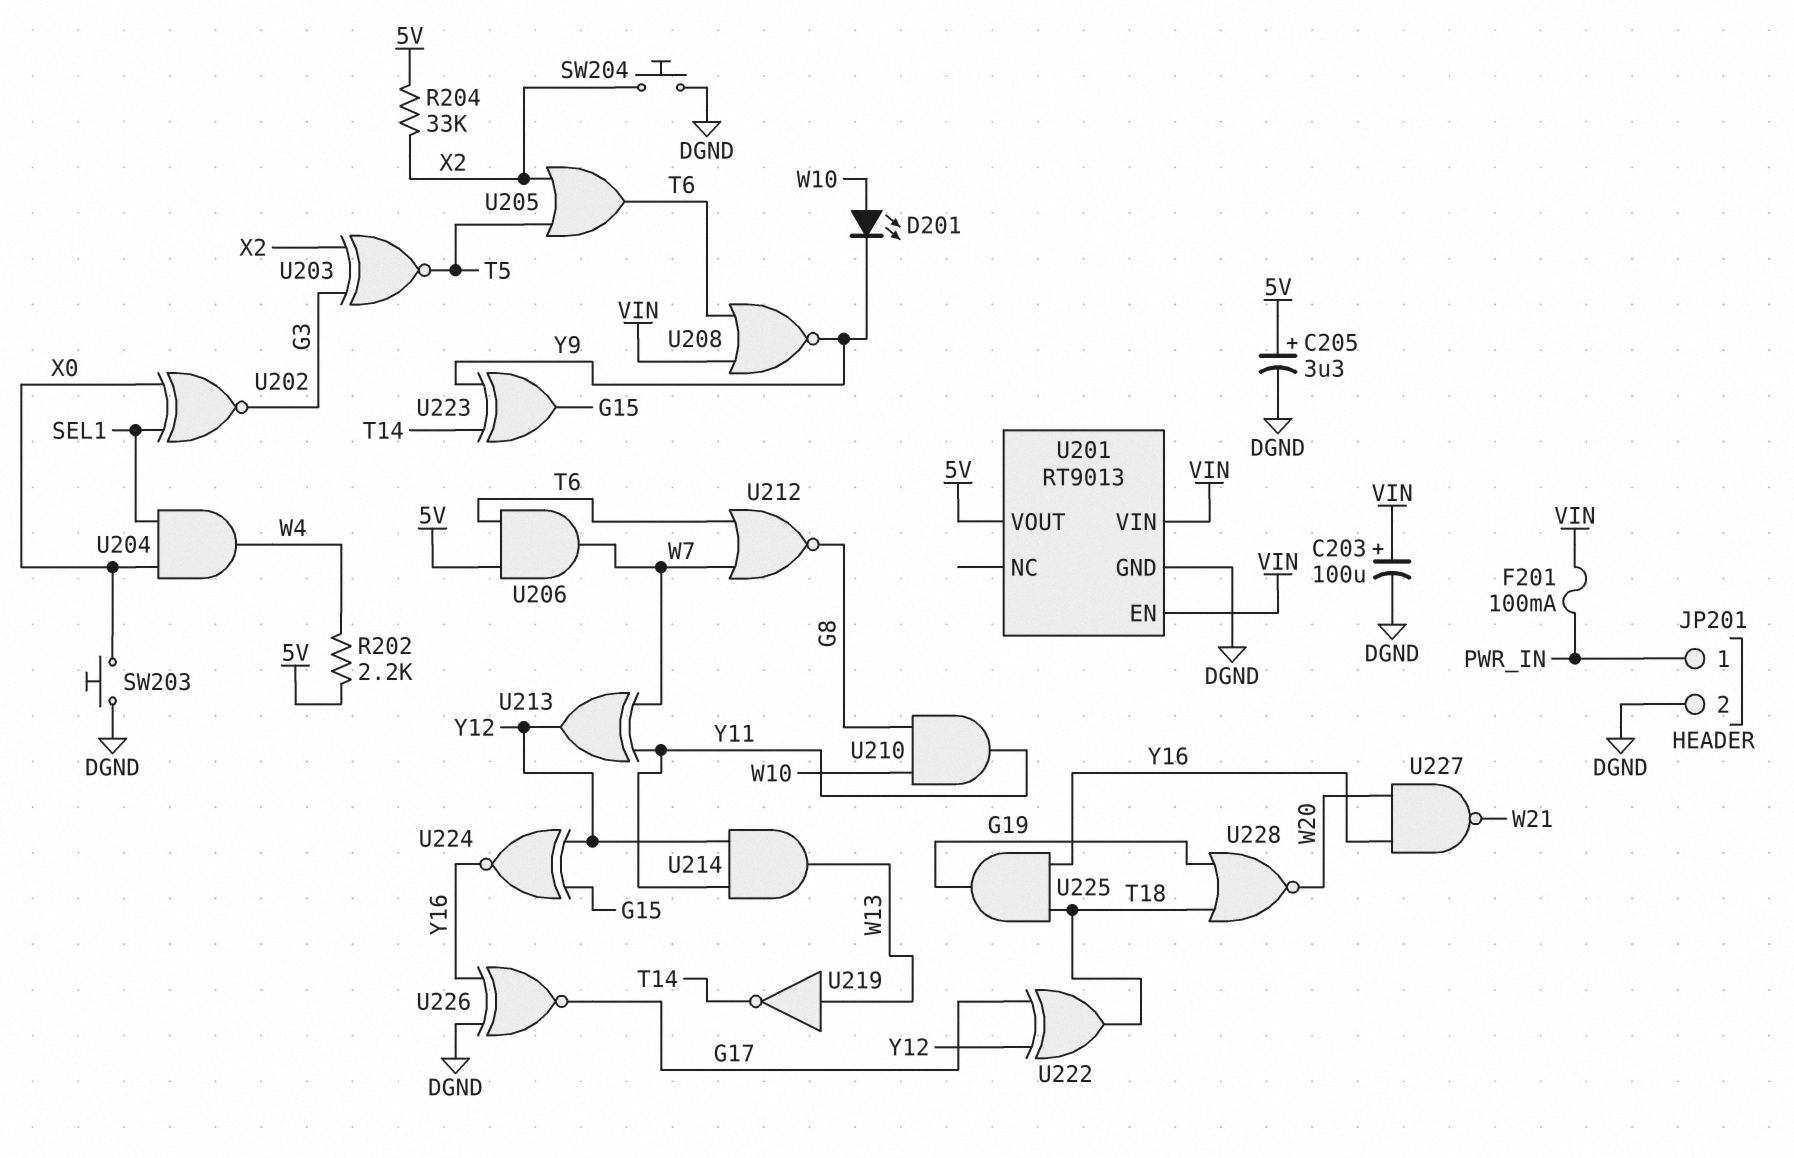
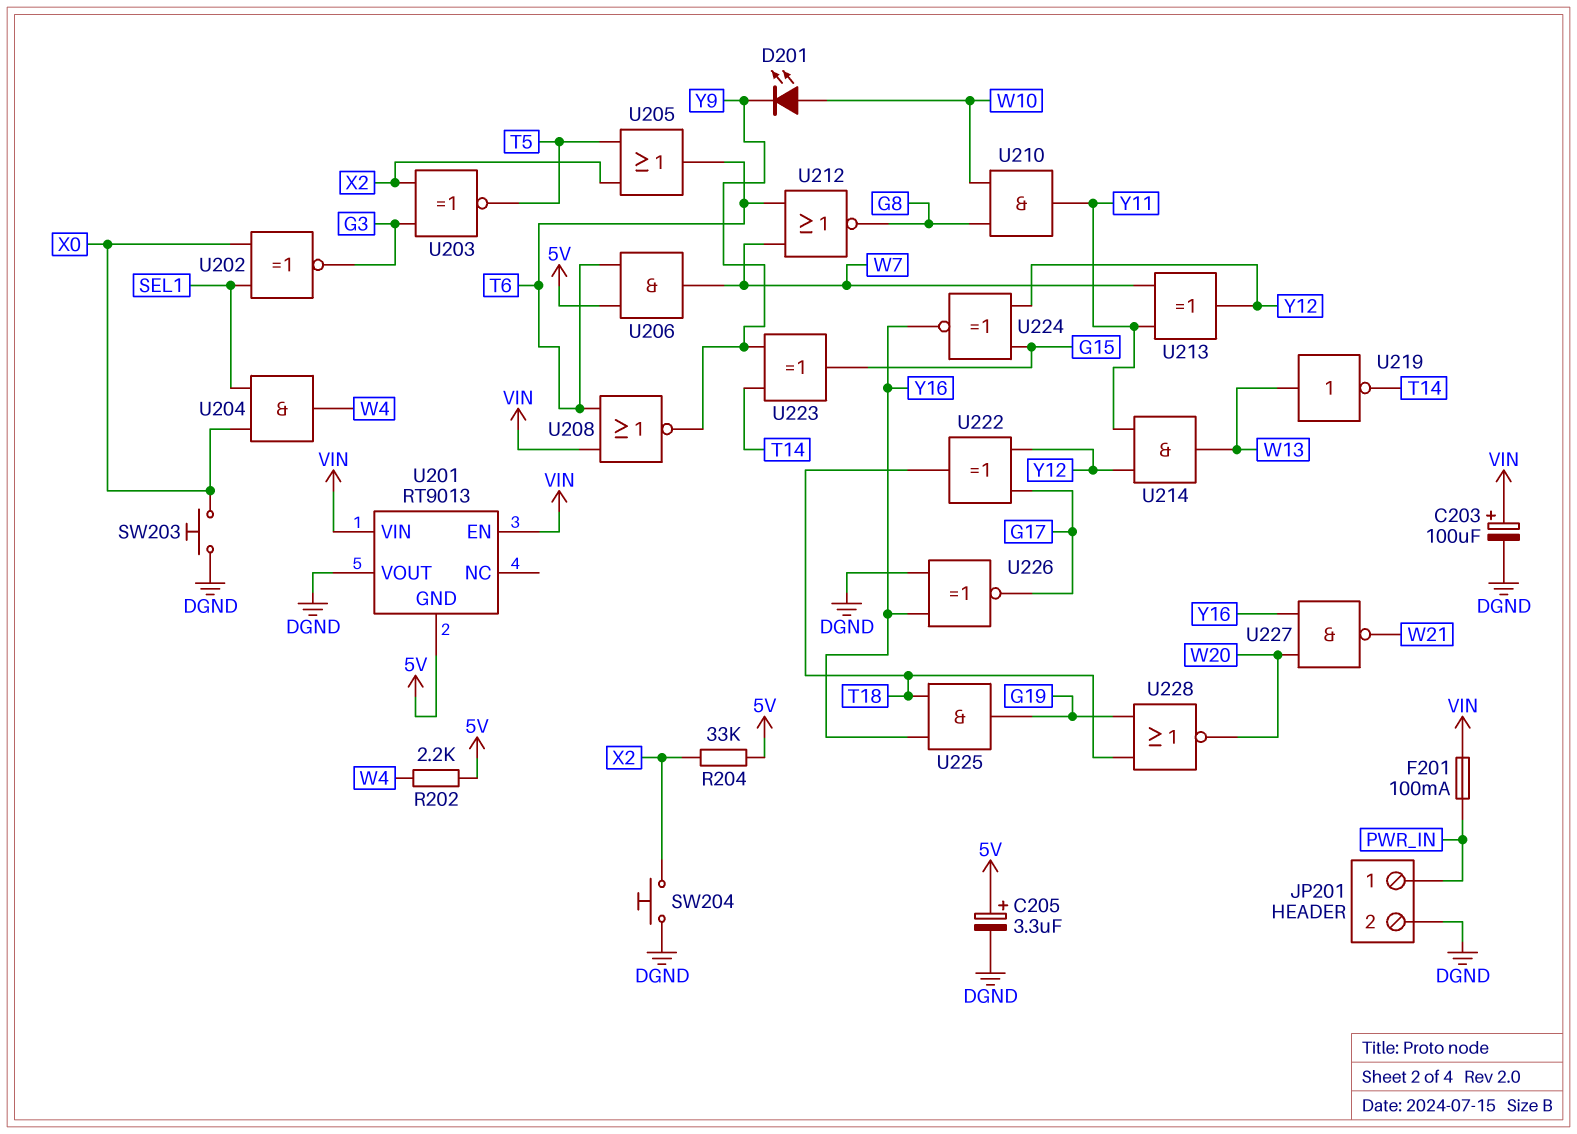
U201 pin GND: DGND -> 5V
U201 pin VOUT: 5V -> DGND

